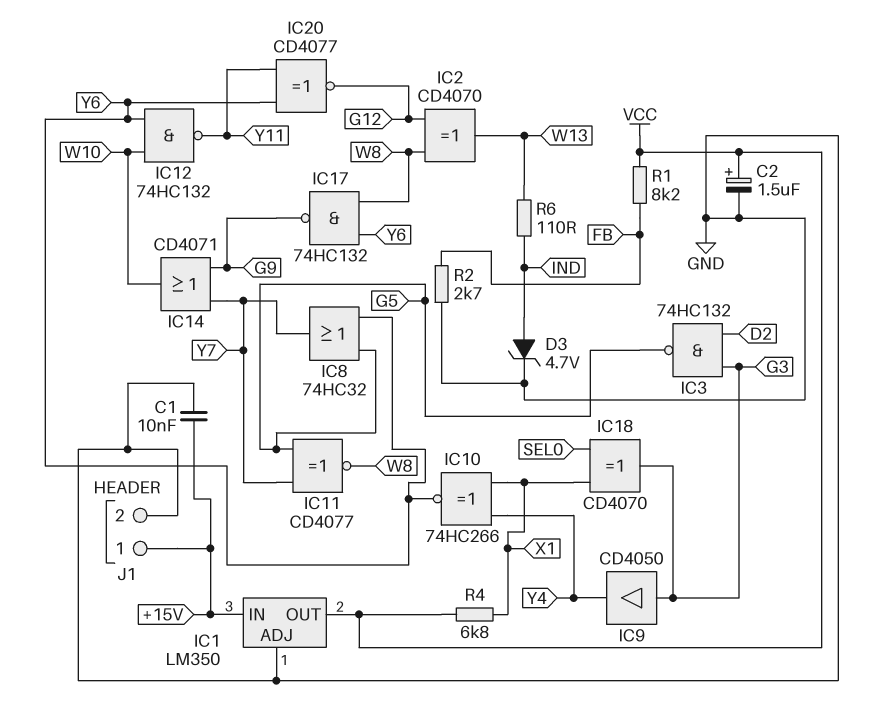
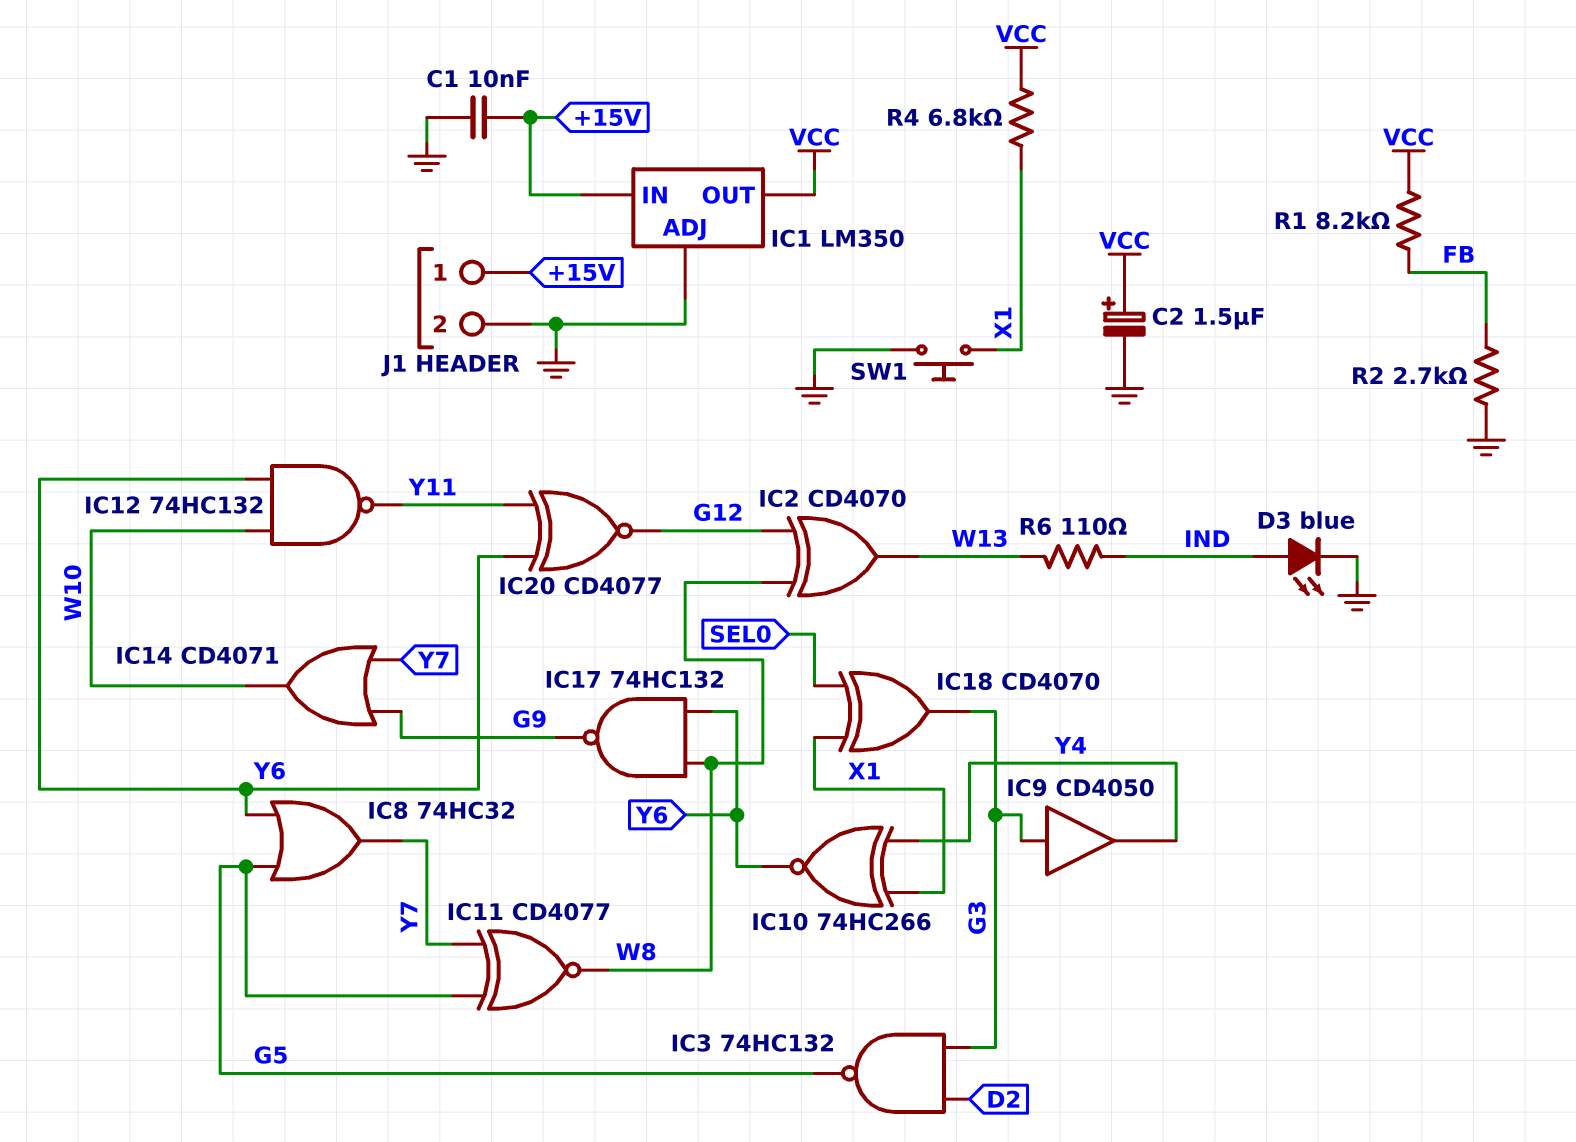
D3: zener 4.7V (A IND, K GND) -> LED blue (A IND, K GND)
SW1: none -> button (GND, X1)

